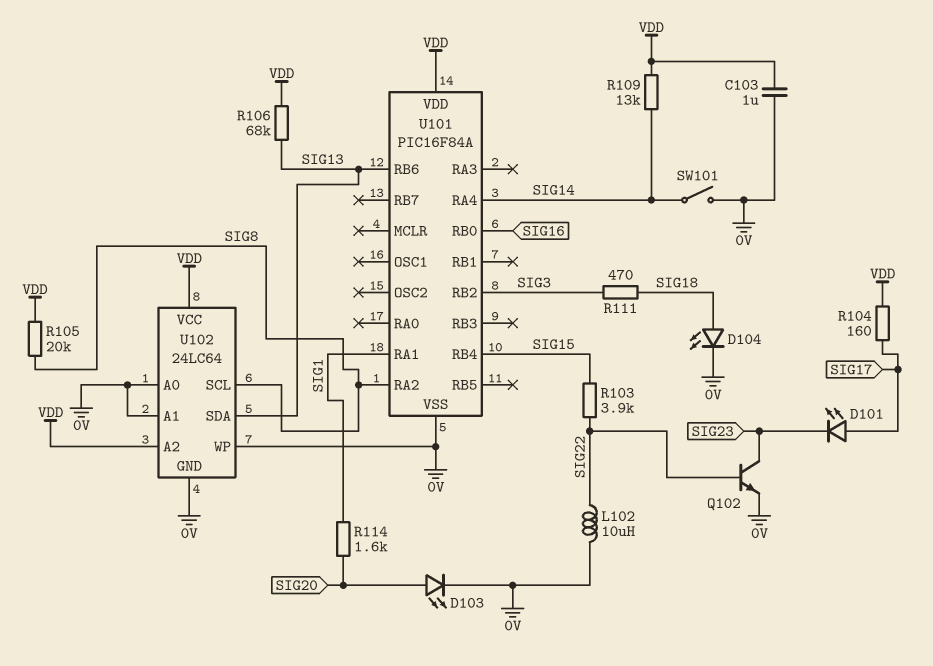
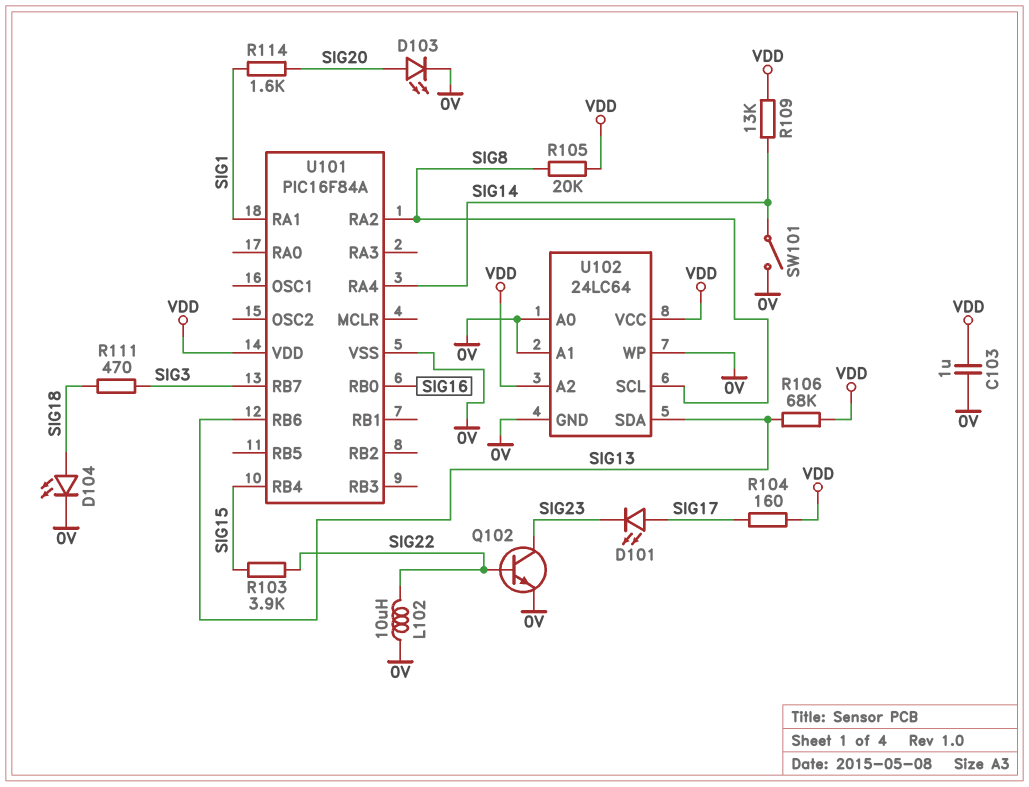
U101 pin RB2: SIG3 -> none
U101 pin RB7: none -> SIG3

